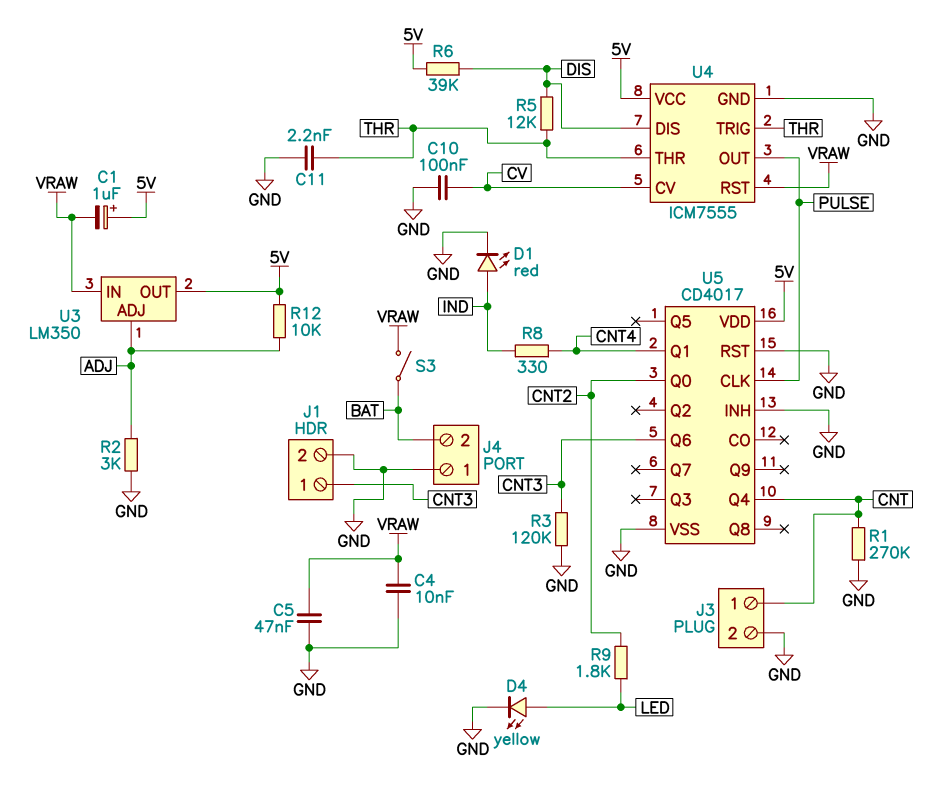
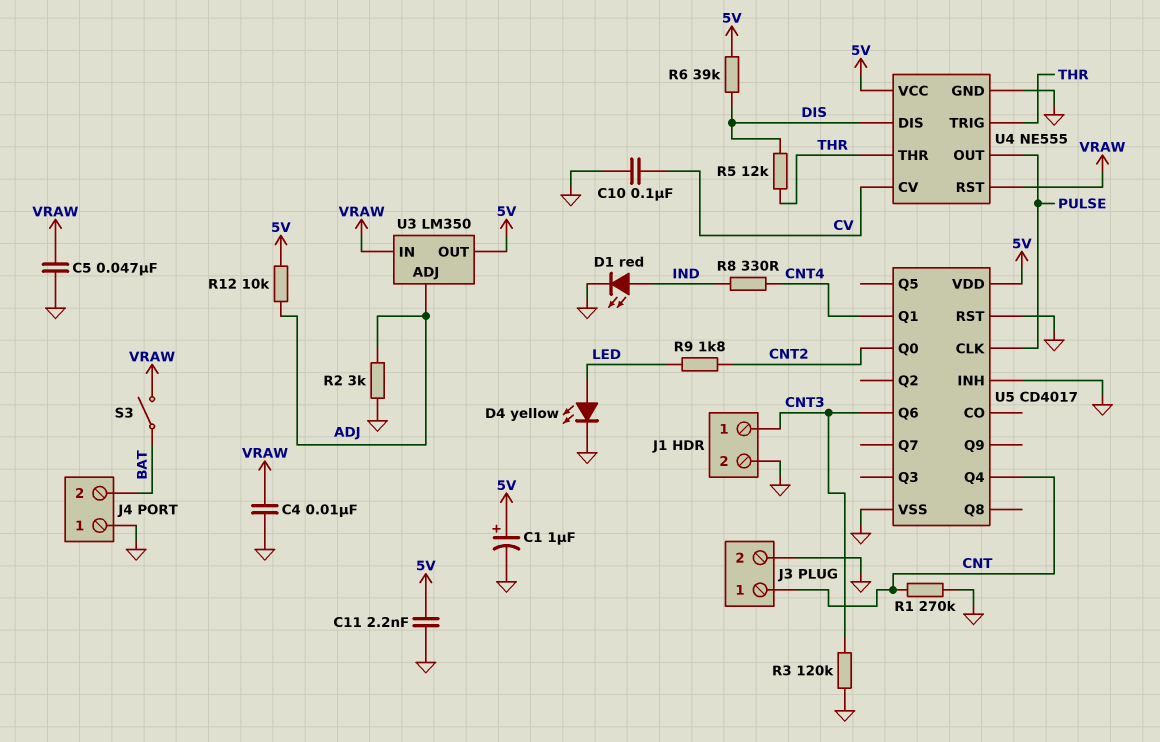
C1: 1uF (plus 5V, minus VRAW) -> 1uF (plus 5V, minus GND)
C11: 2.2nF (GND, THR) -> 2.2nF (5V, GND)
U4: ICM7555 -> NE555

